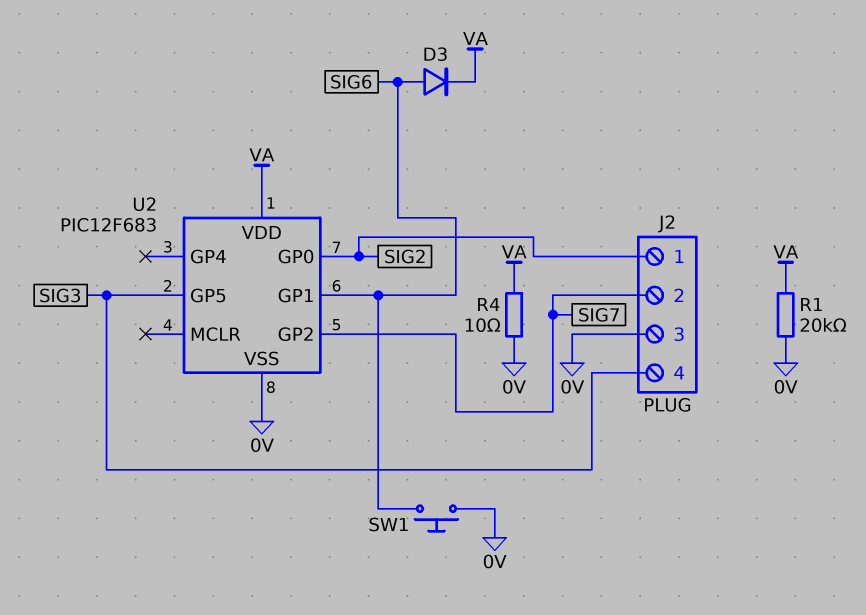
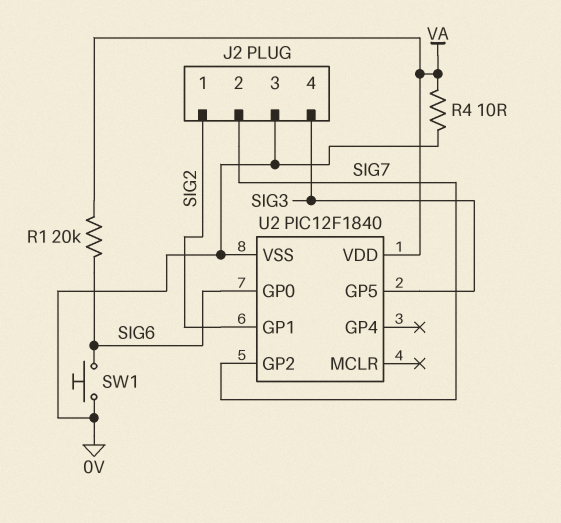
D3: diode (A SIG6, K VA) -> none
R1: 20k (0V, VA) -> 20k (SIG6, VA)
U2: PIC12F683 -> PIC12F1840
U2 pin GP0: SIG2 -> SIG6
U2 pin GP1: SIG6 -> SIG2

